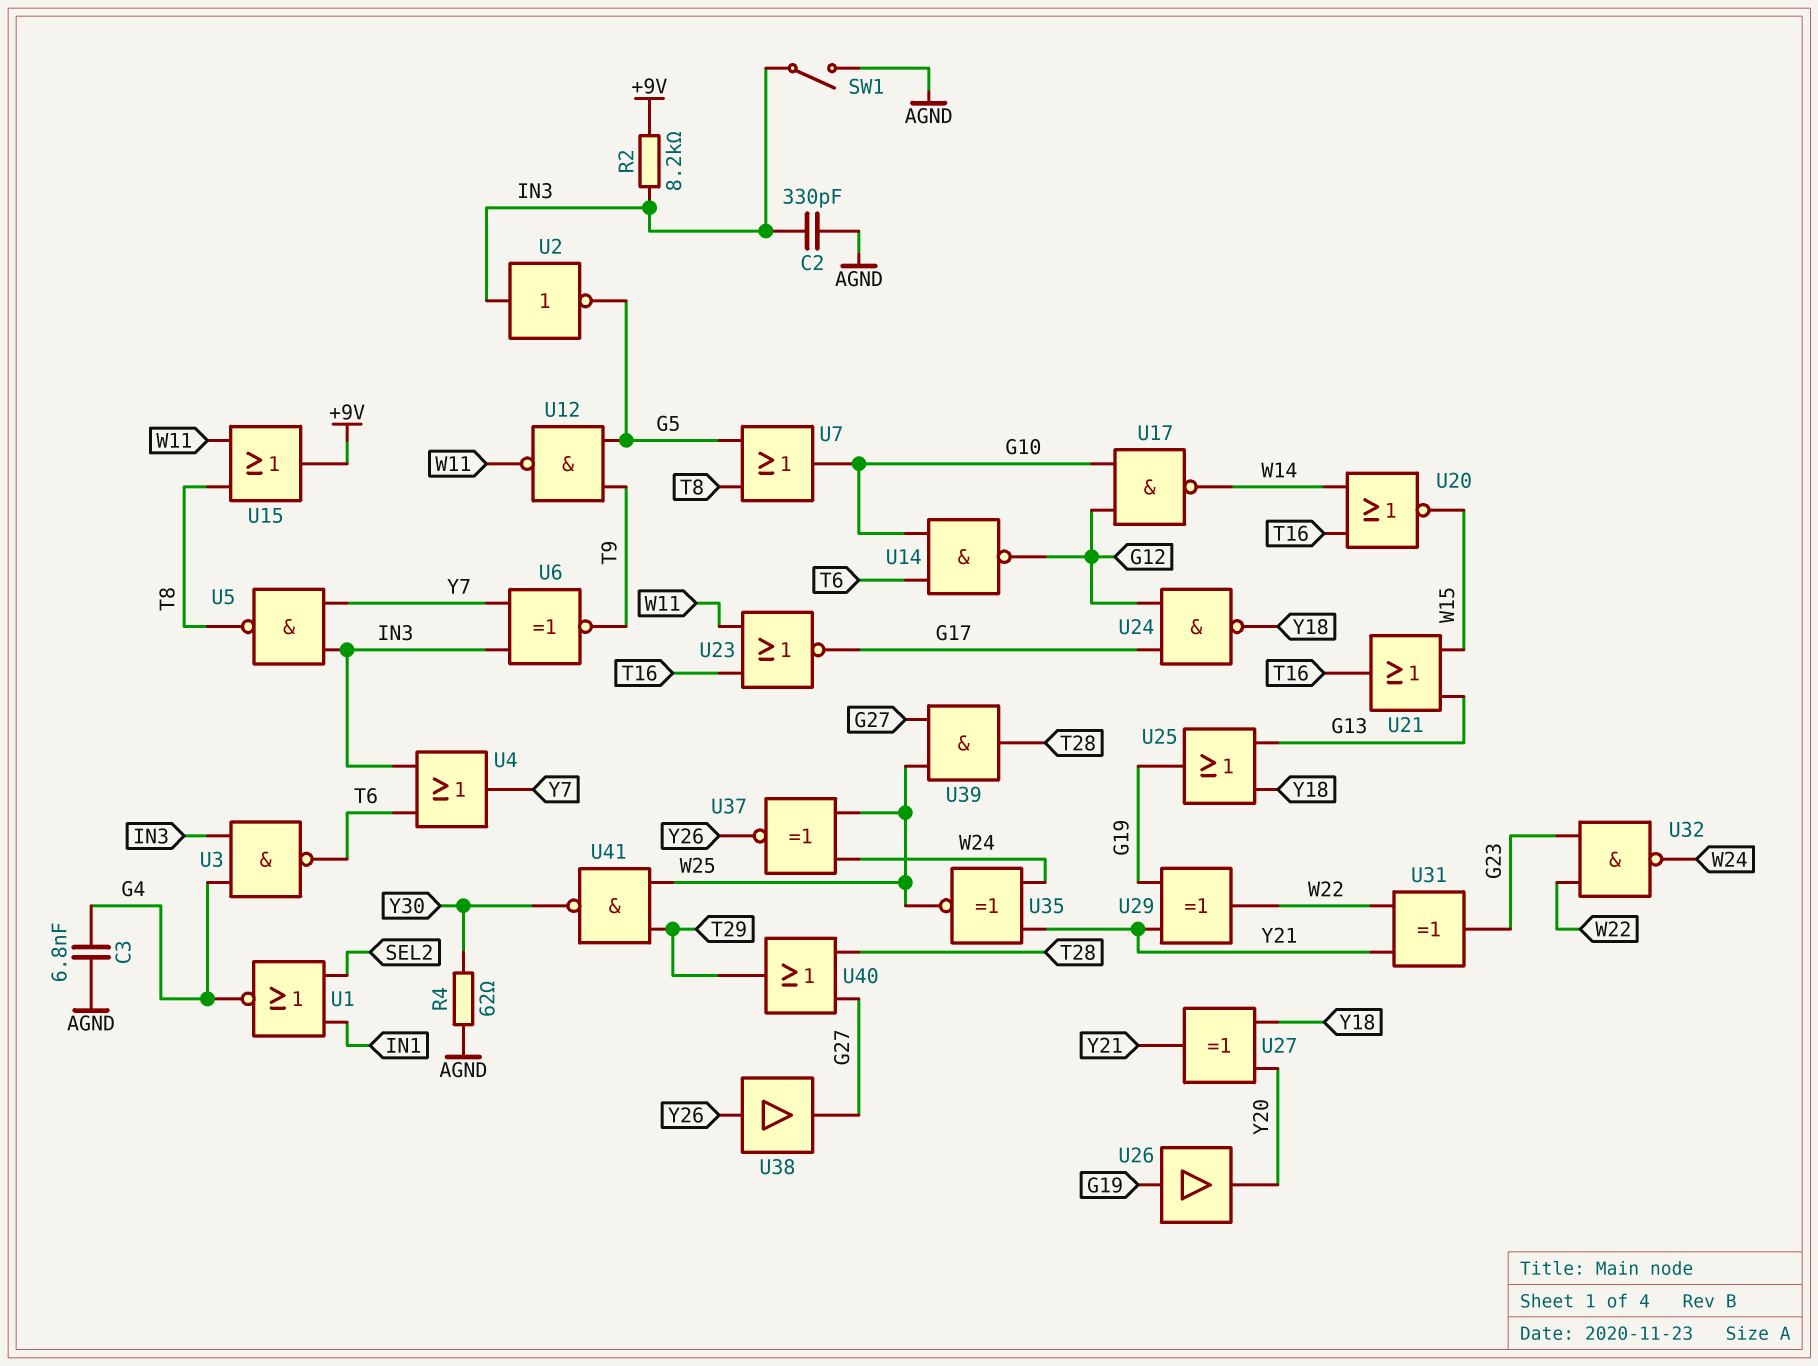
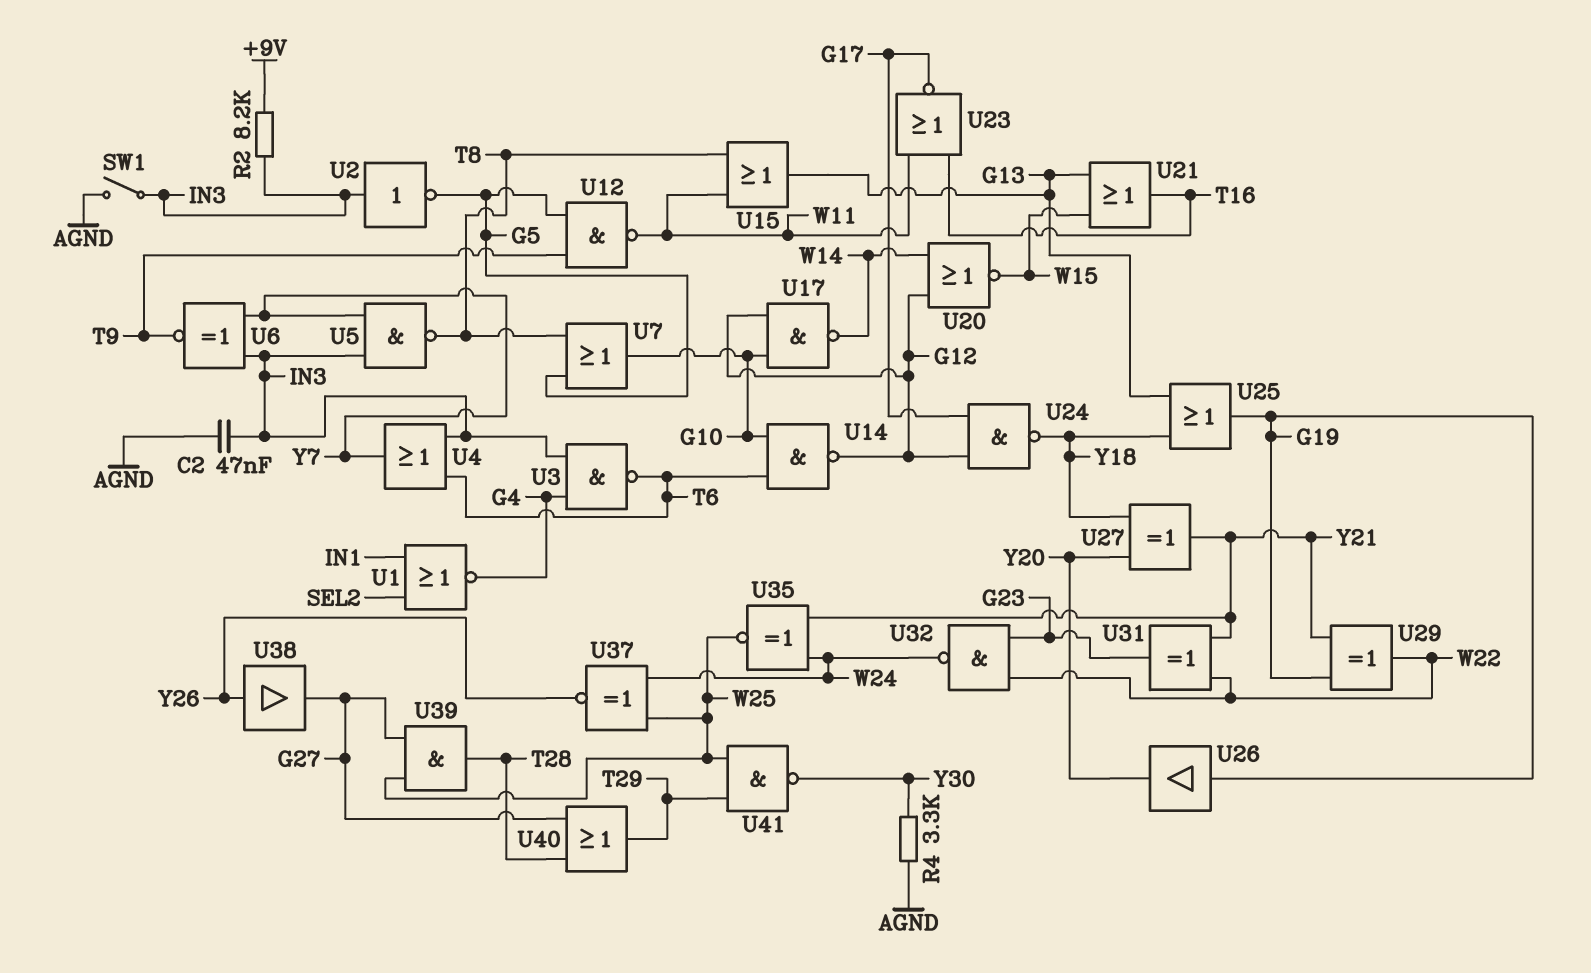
C2: 330pF (AGND, IN3) -> 47nF (AGND, IN3)
C3: 6.8nF (AGND, G4) -> none
R4: 62 (AGND, Y30) -> 3.3k (AGND, Y30)
U15: OR (in T8, in W11, out +9V) -> OR (in T8, in W11, out G13)
U20: NOR (in T16, in W14, out W15) -> NOR (in G12, in W14, out W15)

